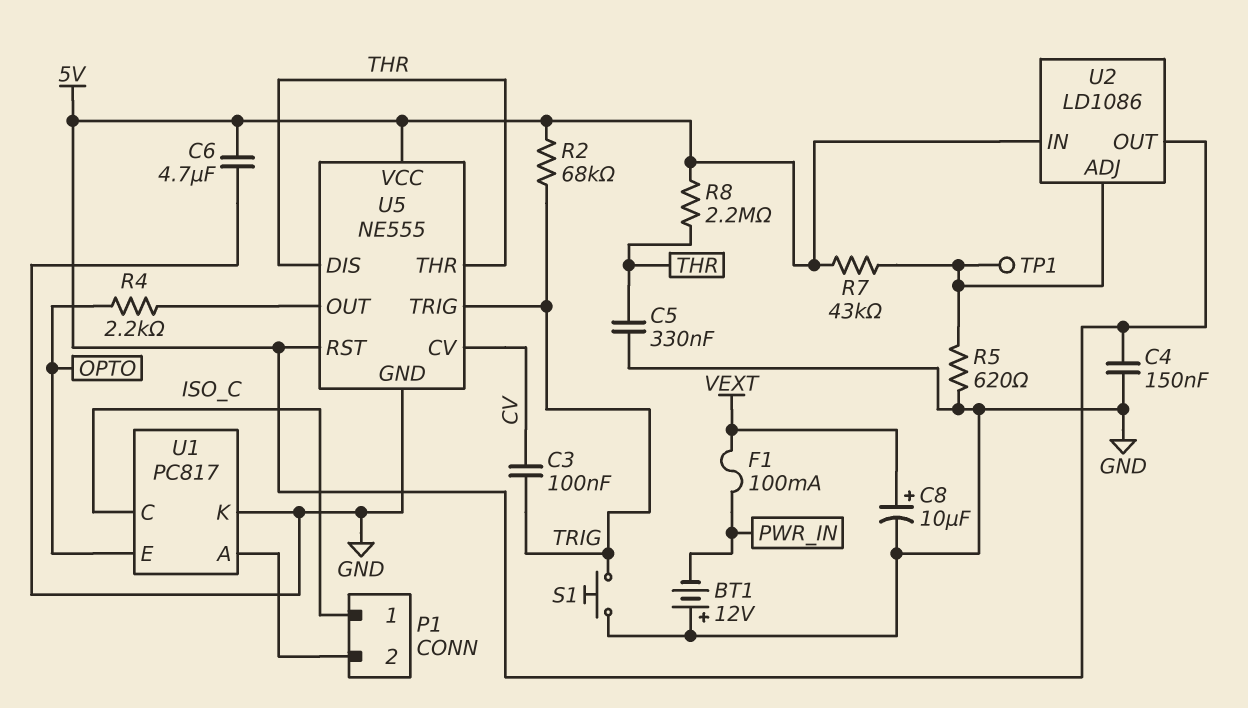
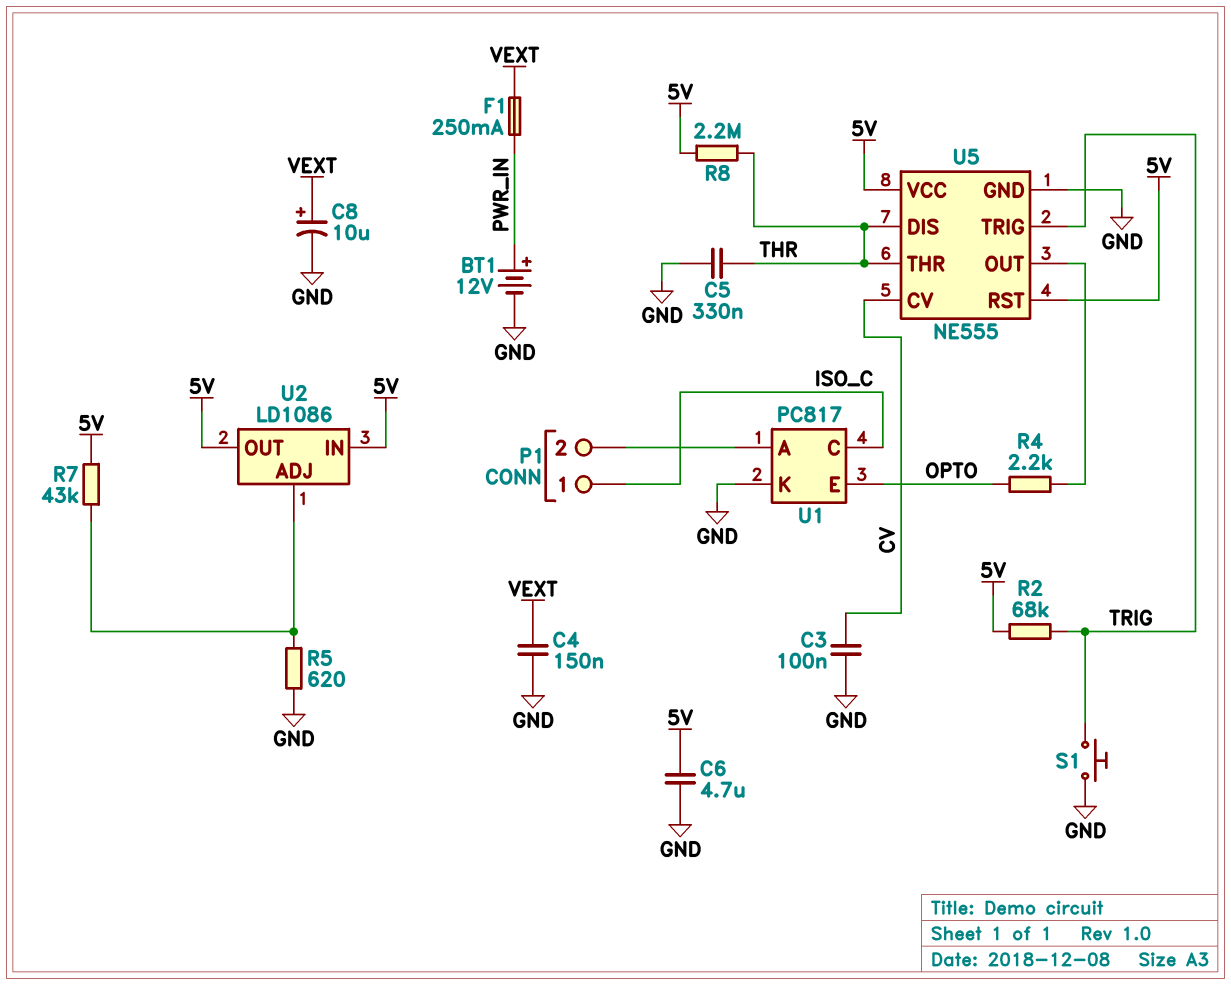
BT1: 12V (plus GND, minus PWR_IN) -> 12V (plus PWR_IN, minus GND)
C3: 100nF (CV, TRIG) -> 100nF (CV, GND)
C4: 150nF (5V, GND) -> 150nF (GND, VEXT)
F1: 100mA (PWR_IN, VEXT) -> 250mA (PWR_IN, VEXT)
TP1: test point (U2/ADJ) -> none

